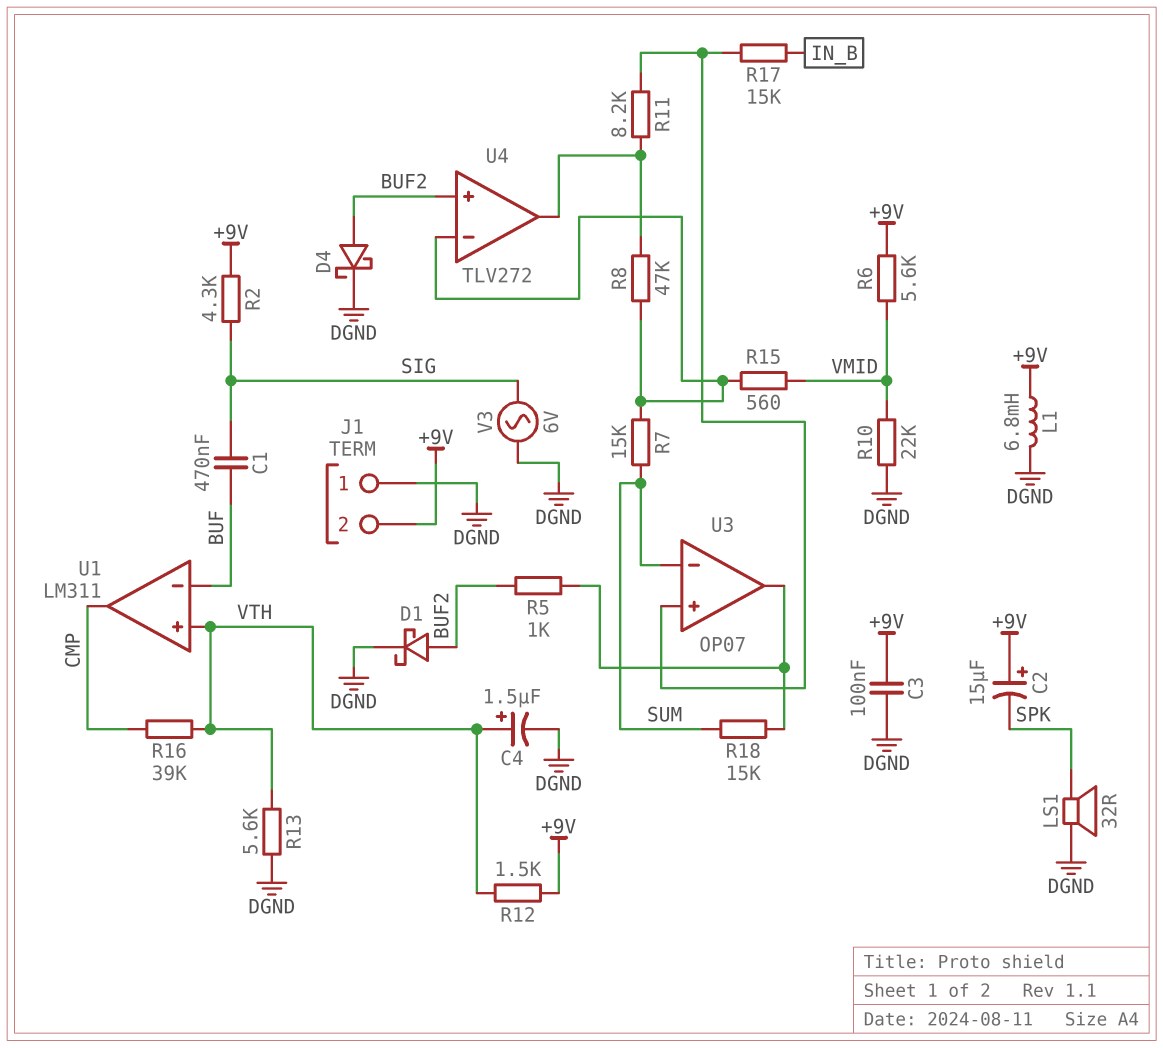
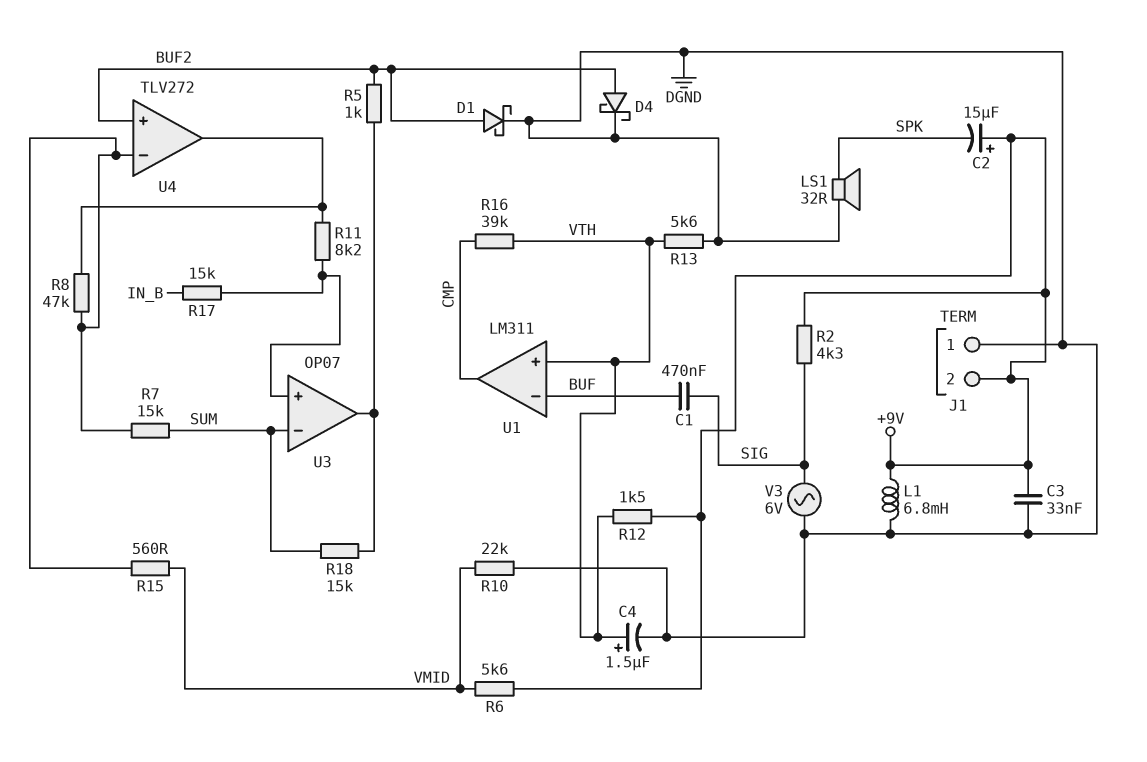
C3: 100nF (+9V, DGND) -> 33nF (+9V, DGND)

